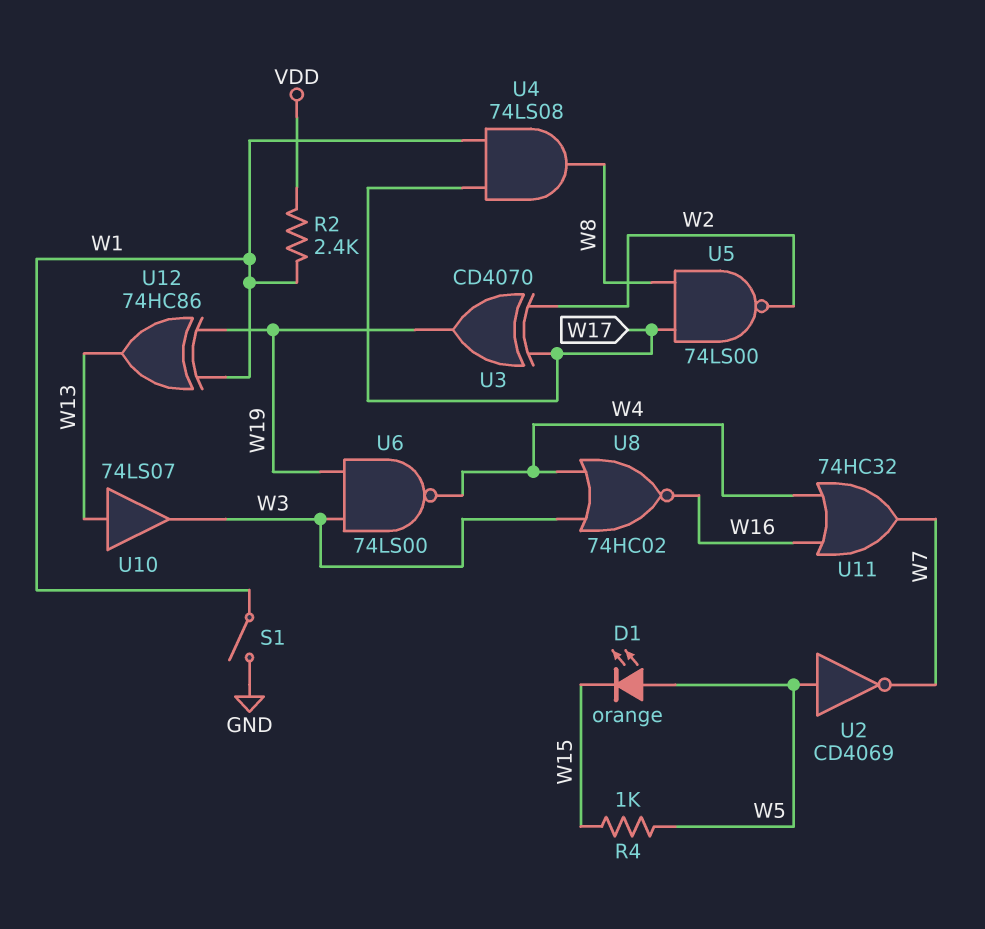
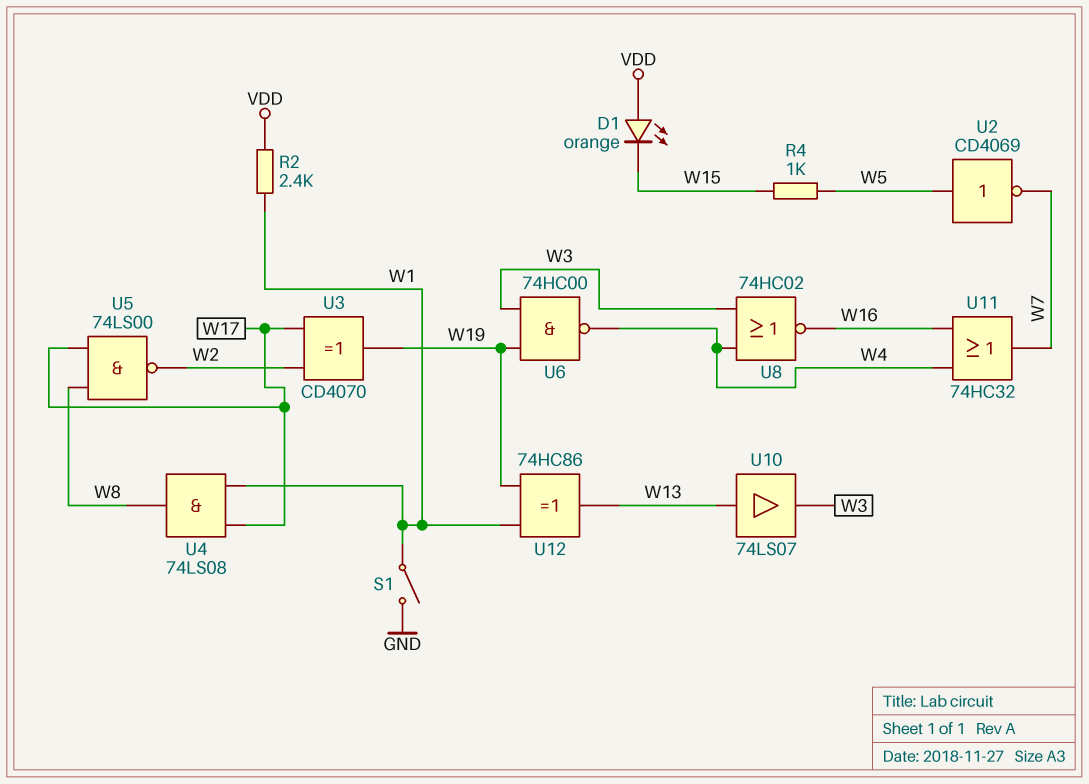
D1: LED orange (A W5, K W15) -> LED orange (A VDD, K W15)
U6: NAND 74LS00 (in W3, in W19, out W4) -> NAND 74HC00 (in W3, in W19, out W4)

